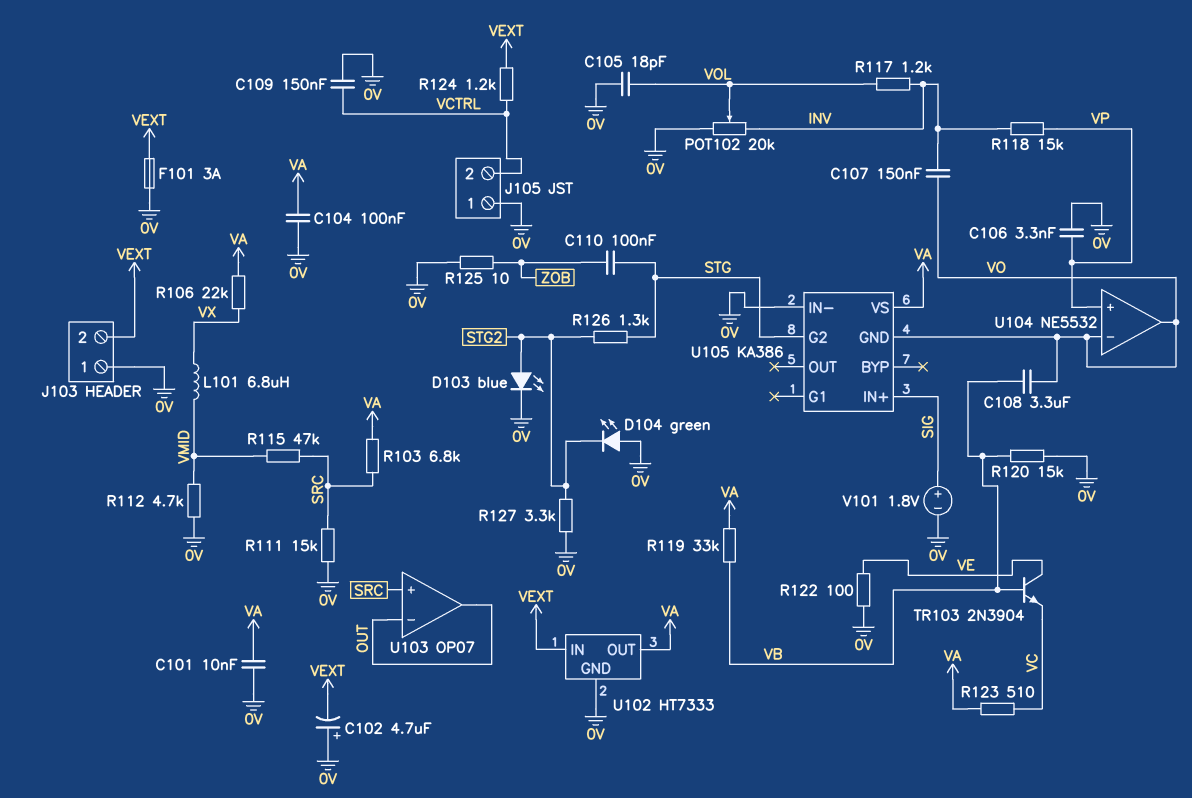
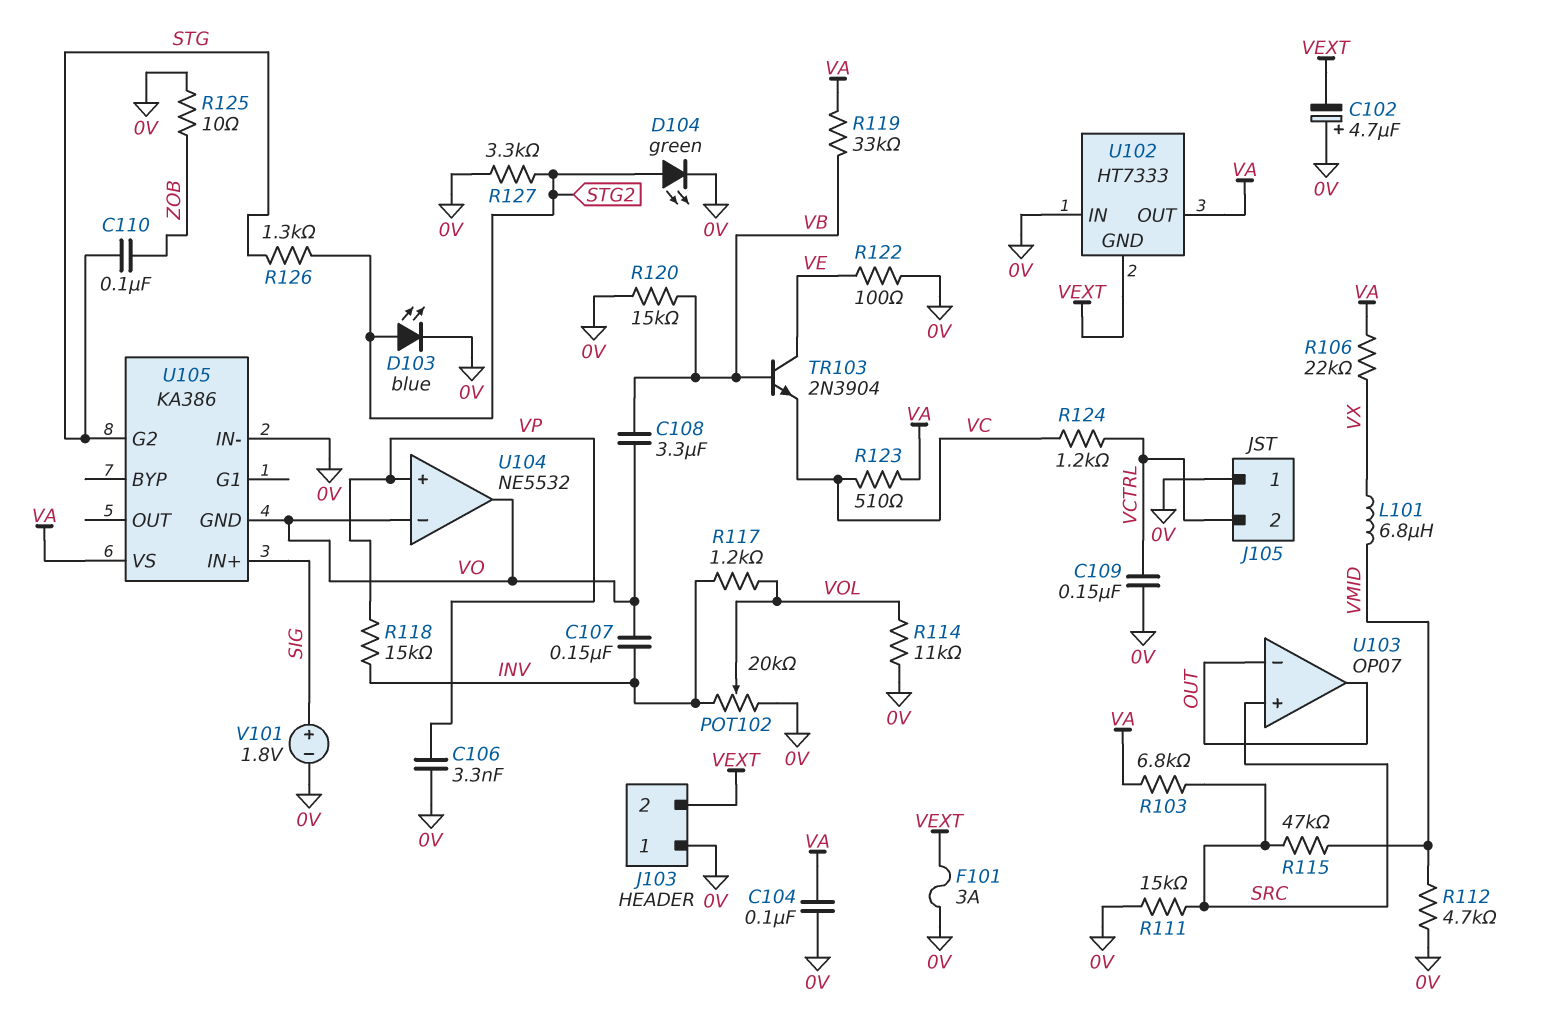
C101: 10nF (0V, VA) -> none
C105: 18pF (0V, VOL) -> none
D104: LED green (A 0V, K STG2) -> LED green (A STG2, K 0V)
R114: none -> 11k (0V, VOL)
R124: 1.2k (VCTRL, VEXT) -> 1.2k (VC, VCTRL)
U102 pin GND: 0V -> VEXT
U102 pin IN: VEXT -> 0V

